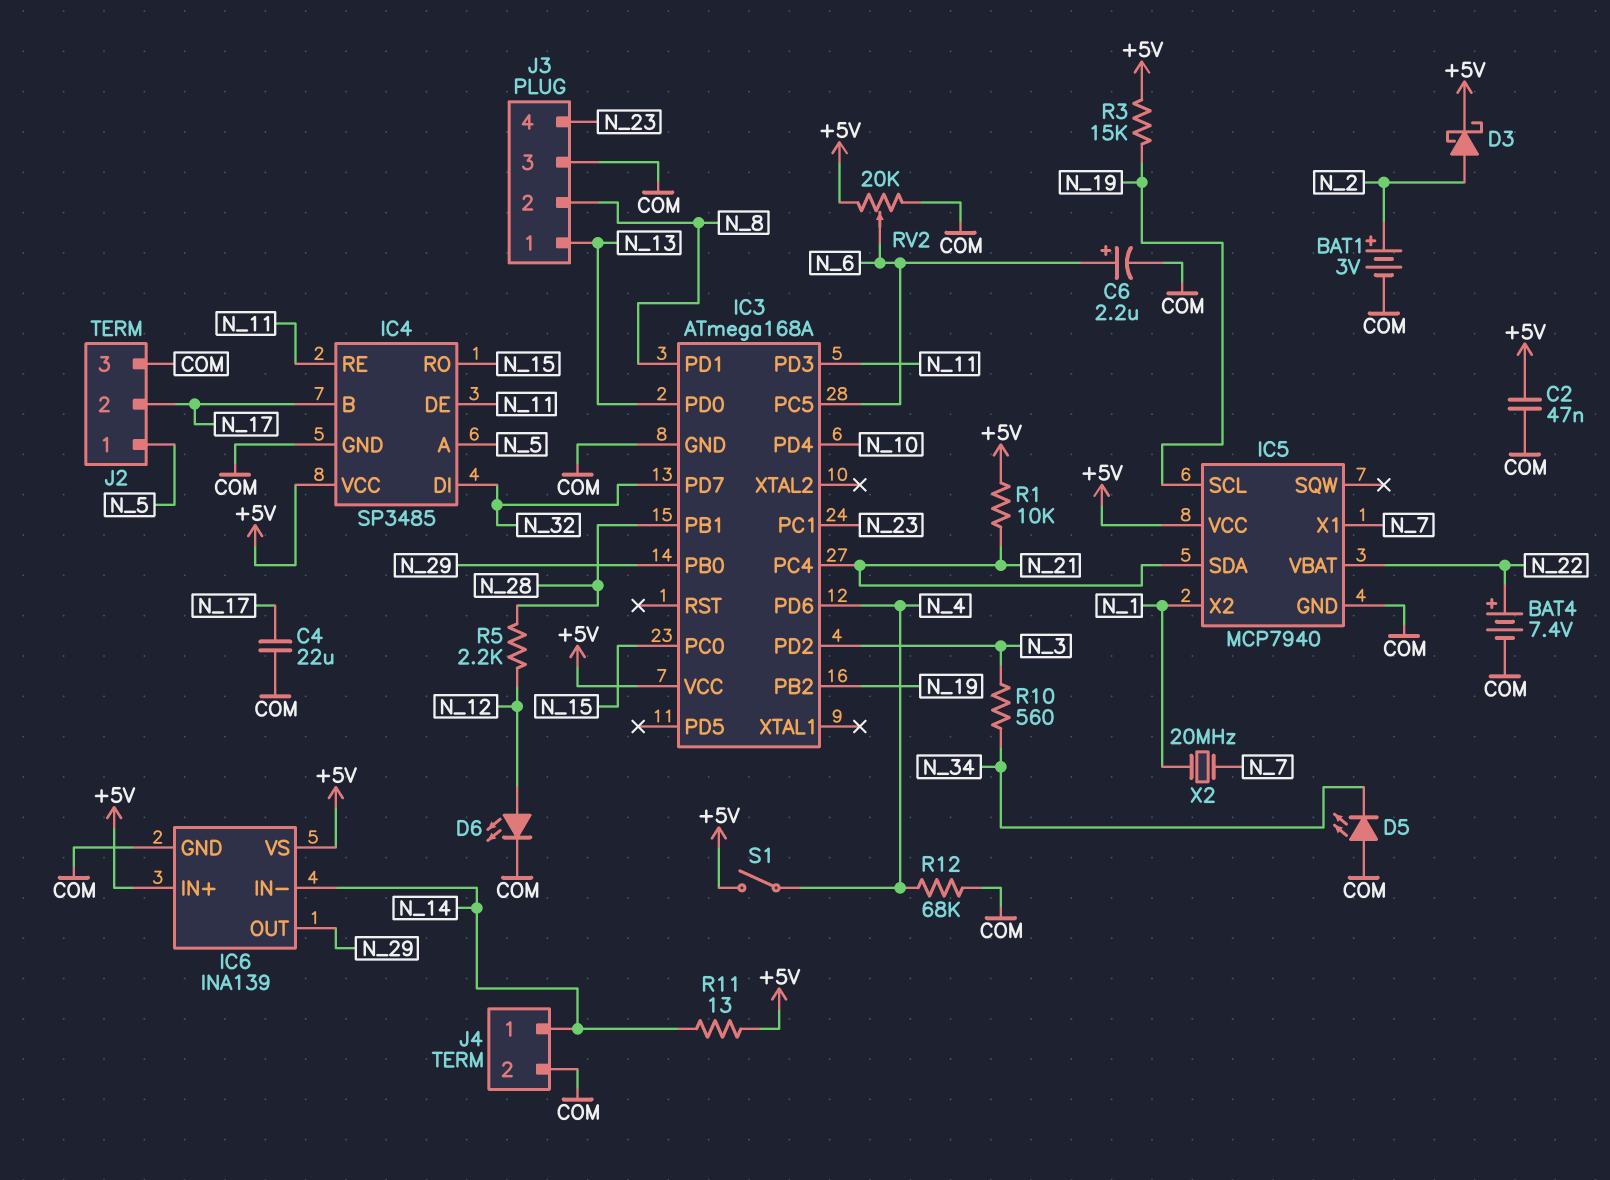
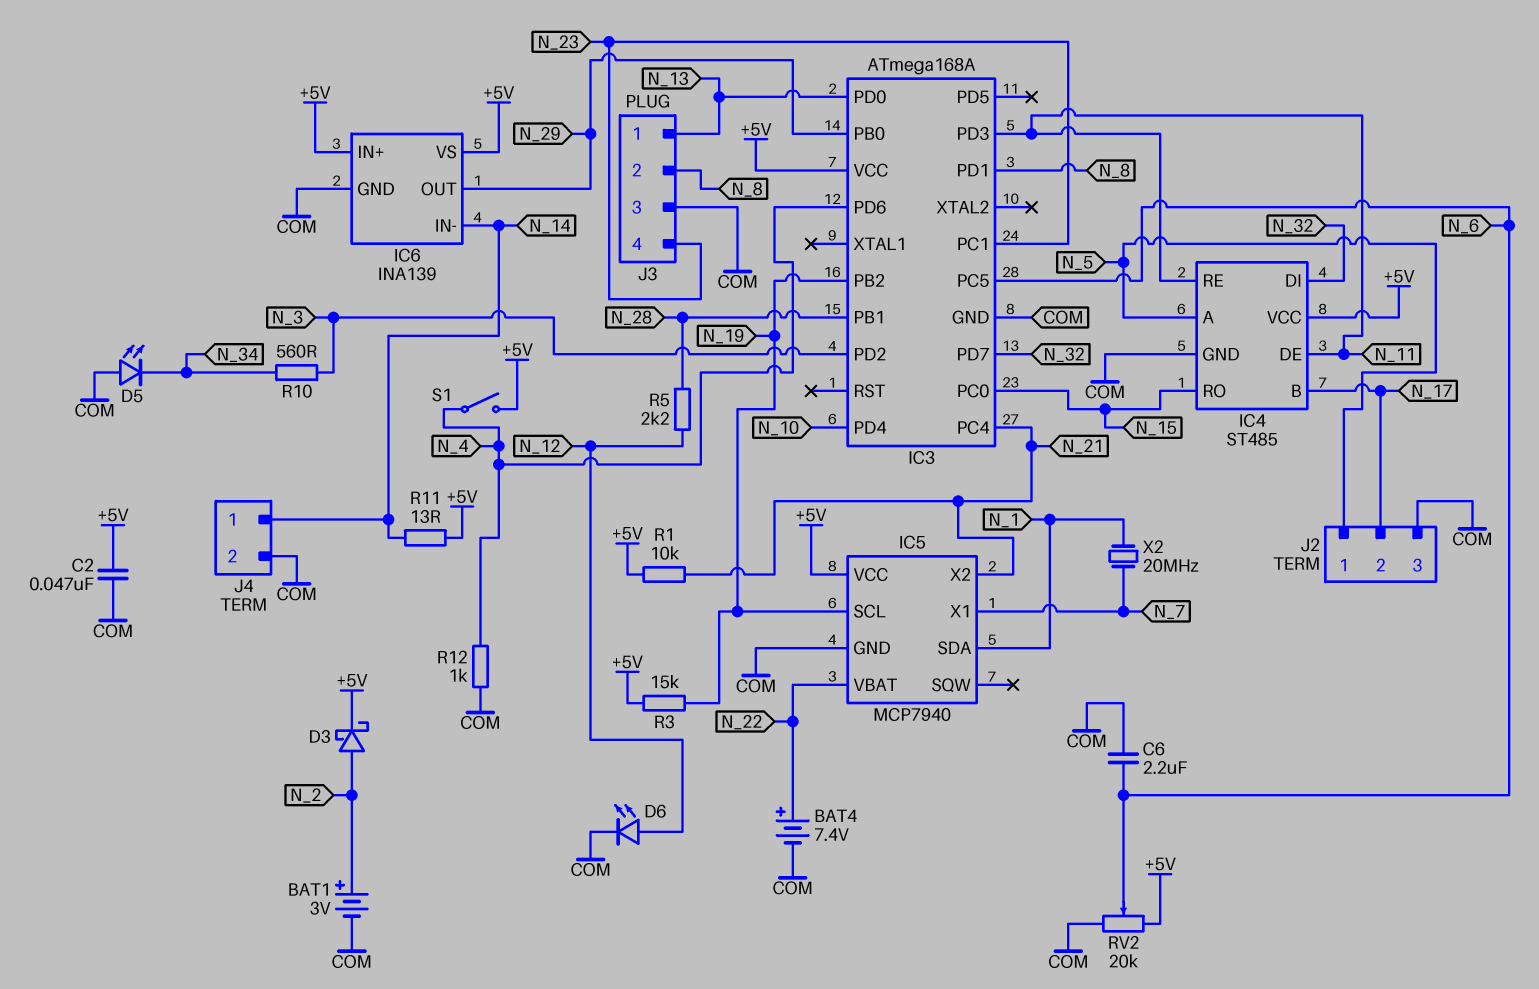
C4: 22uF (COM, N_17) -> none
C6: 2.2uF (plus N_6, minus COM) -> 2.2uF (COM, N_6)
IC4: SP3485 -> ST485
IC5 pin SDA: N_21 -> N_1
IC5 pin X2: N_1 -> N_21
R12: 68k (COM, N_4) -> 1k (COM, N_4)

